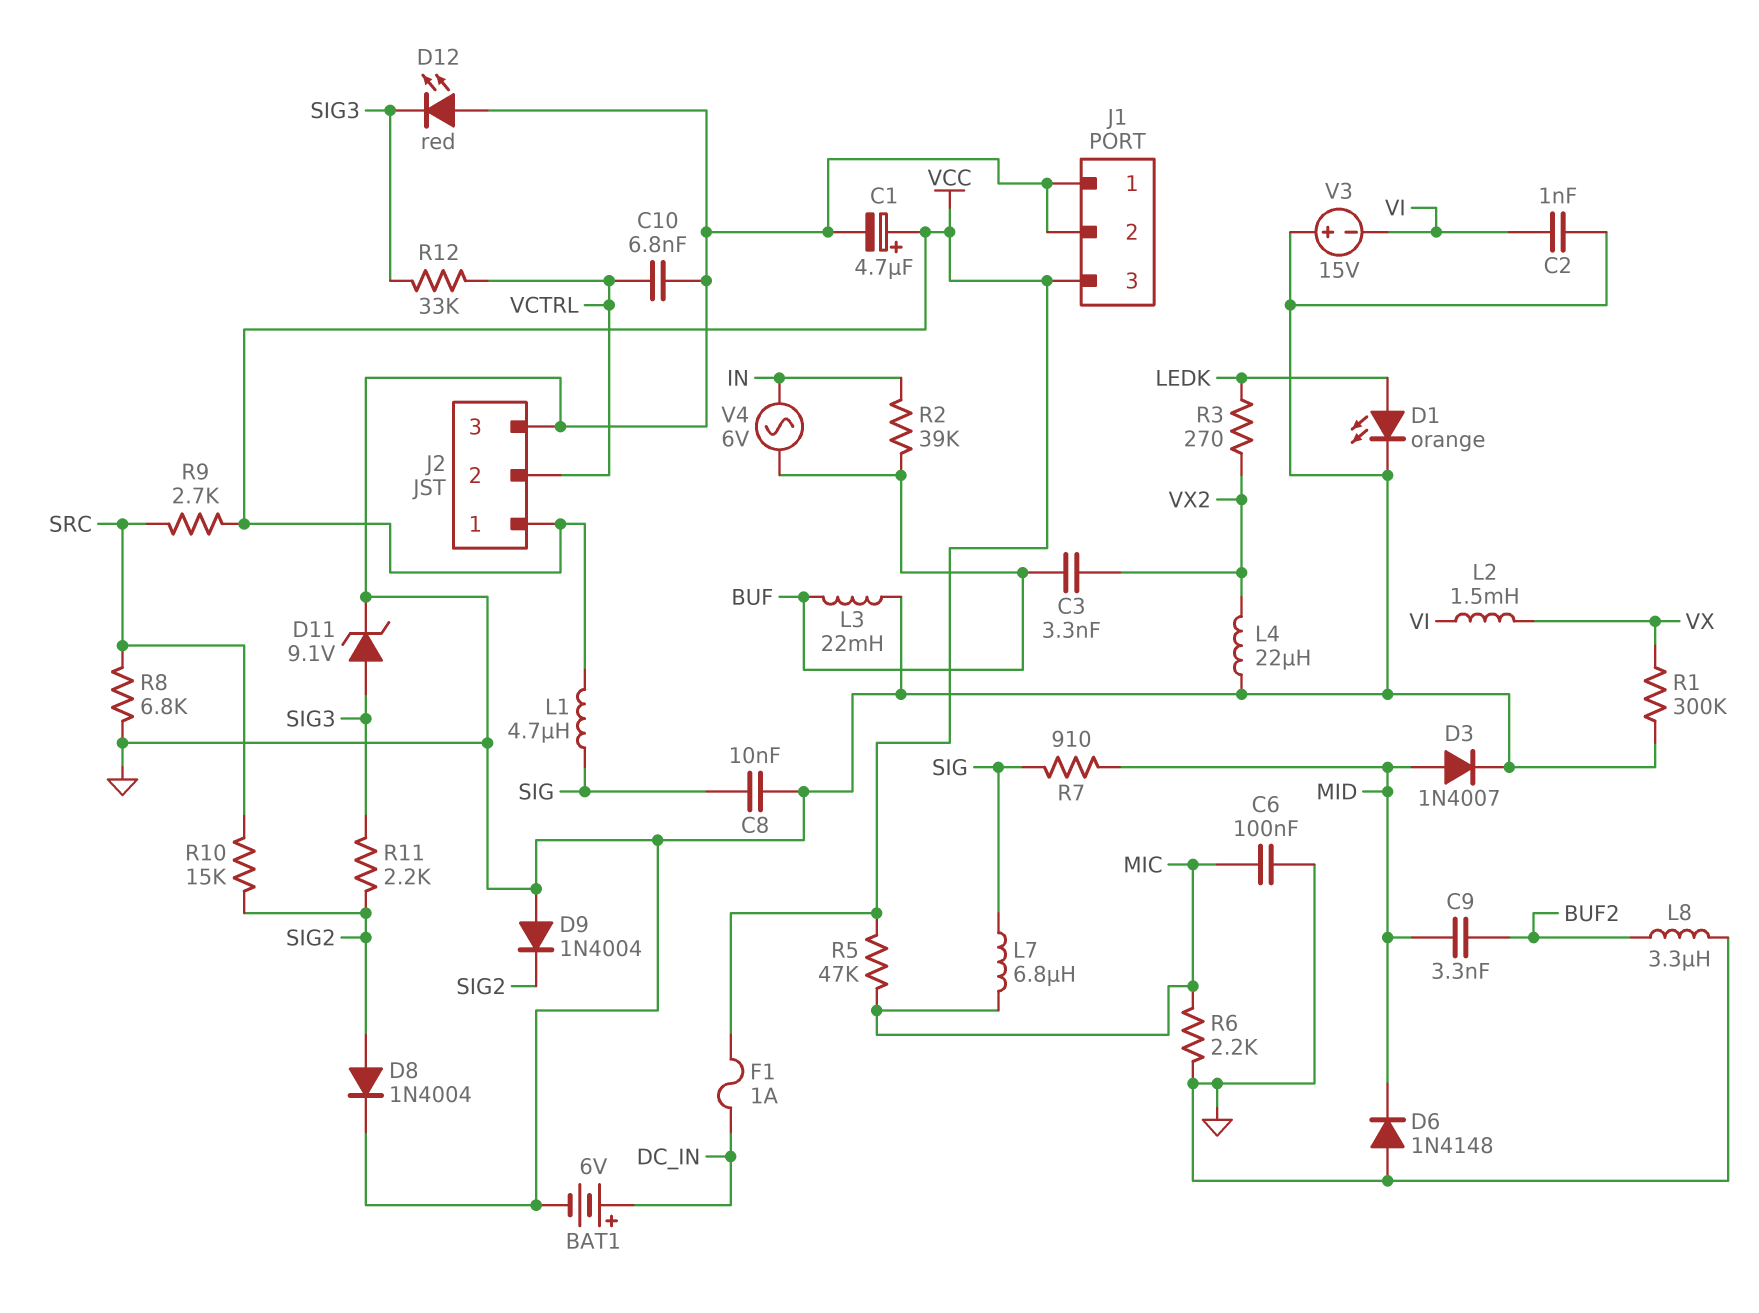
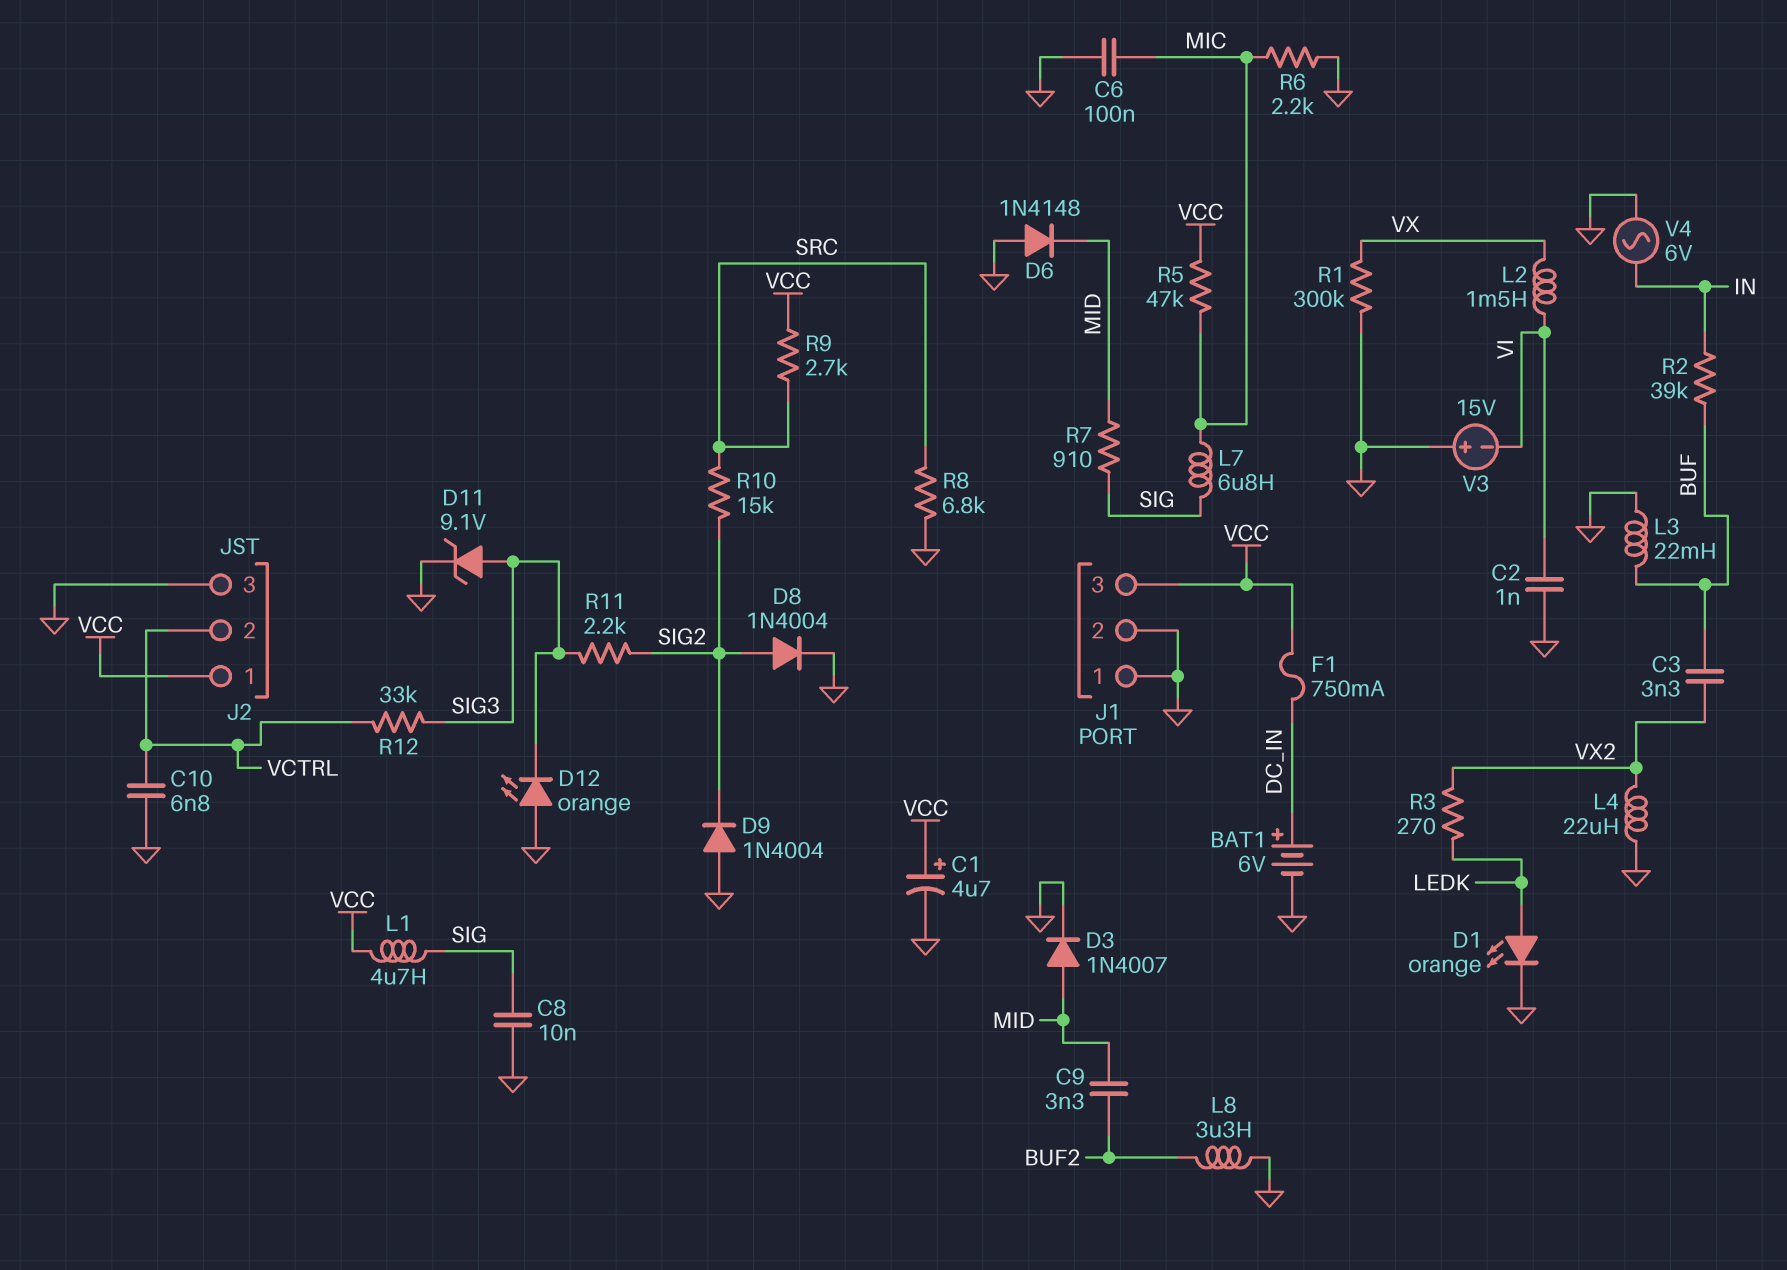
D12: LED red (A GND, K SIG3) -> LED orange (A GND, K SIG3)
F1: 1A (DC_IN, VCC) -> 750mA (DC_IN, VCC)
V4: AC 6V (BUF, IN) -> AC 6V (GND, IN)

